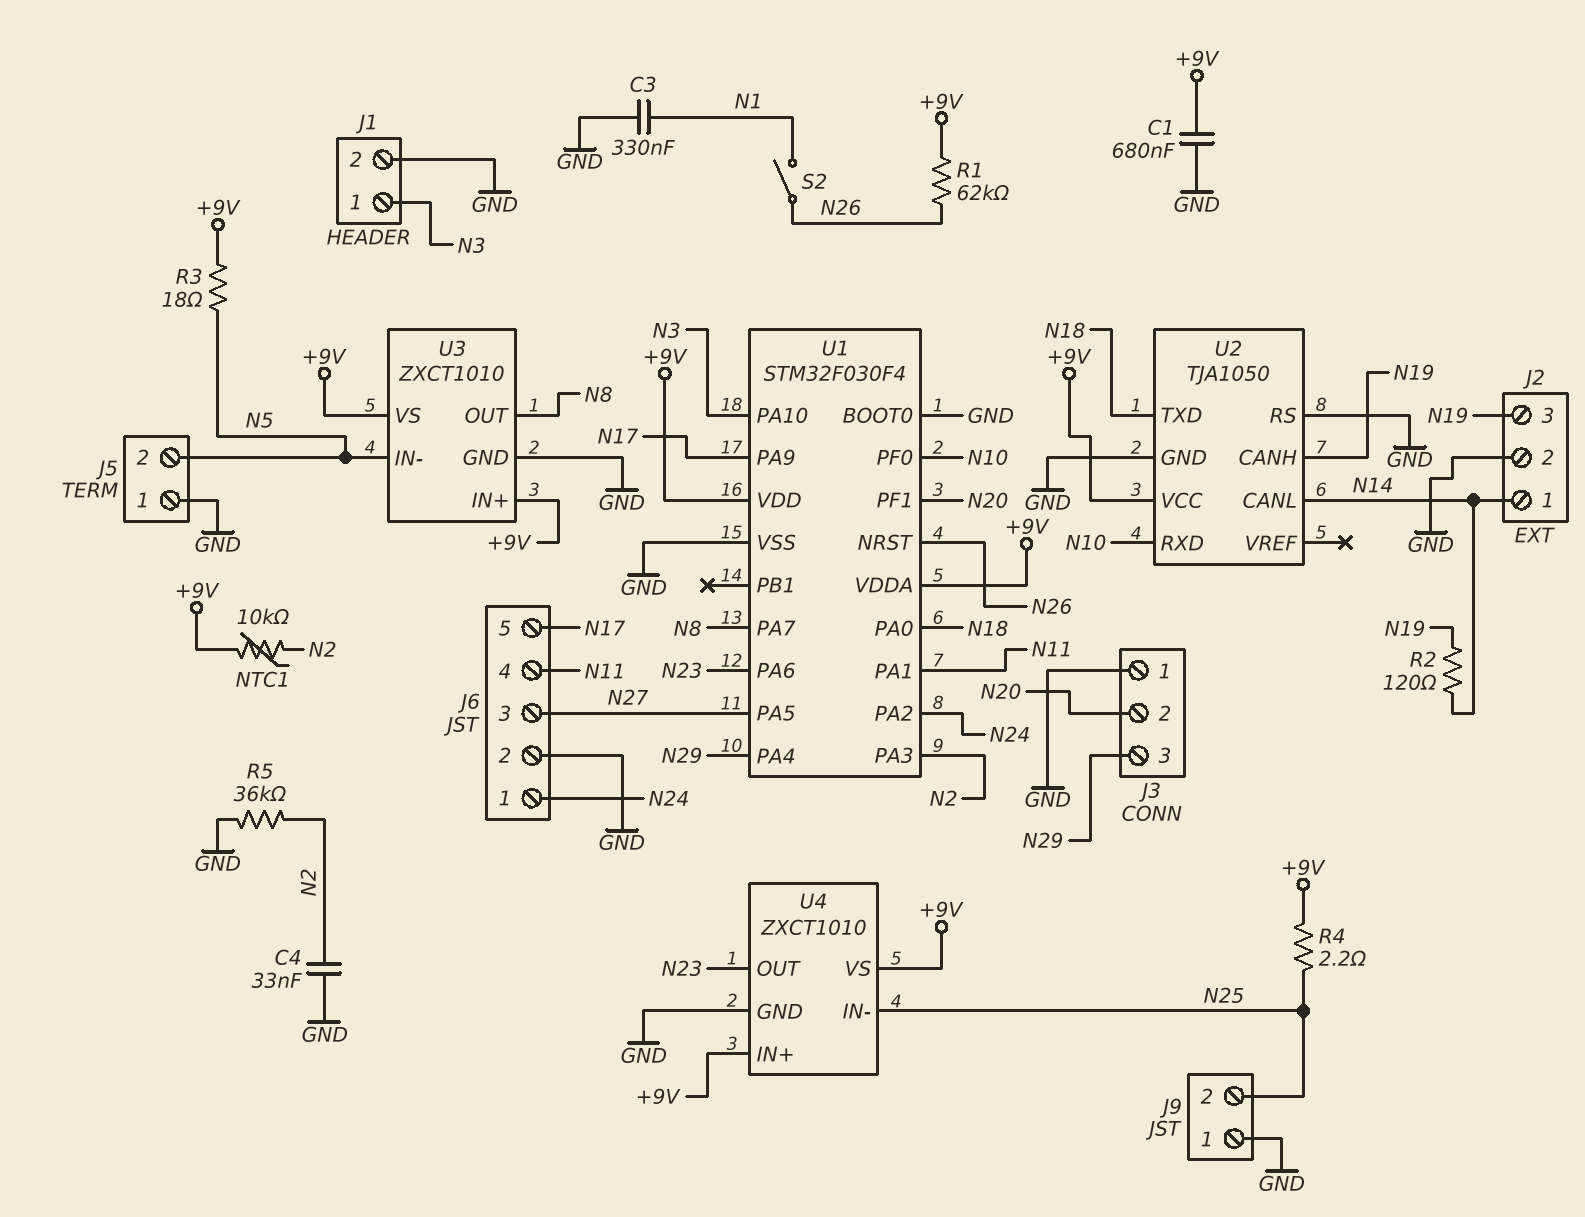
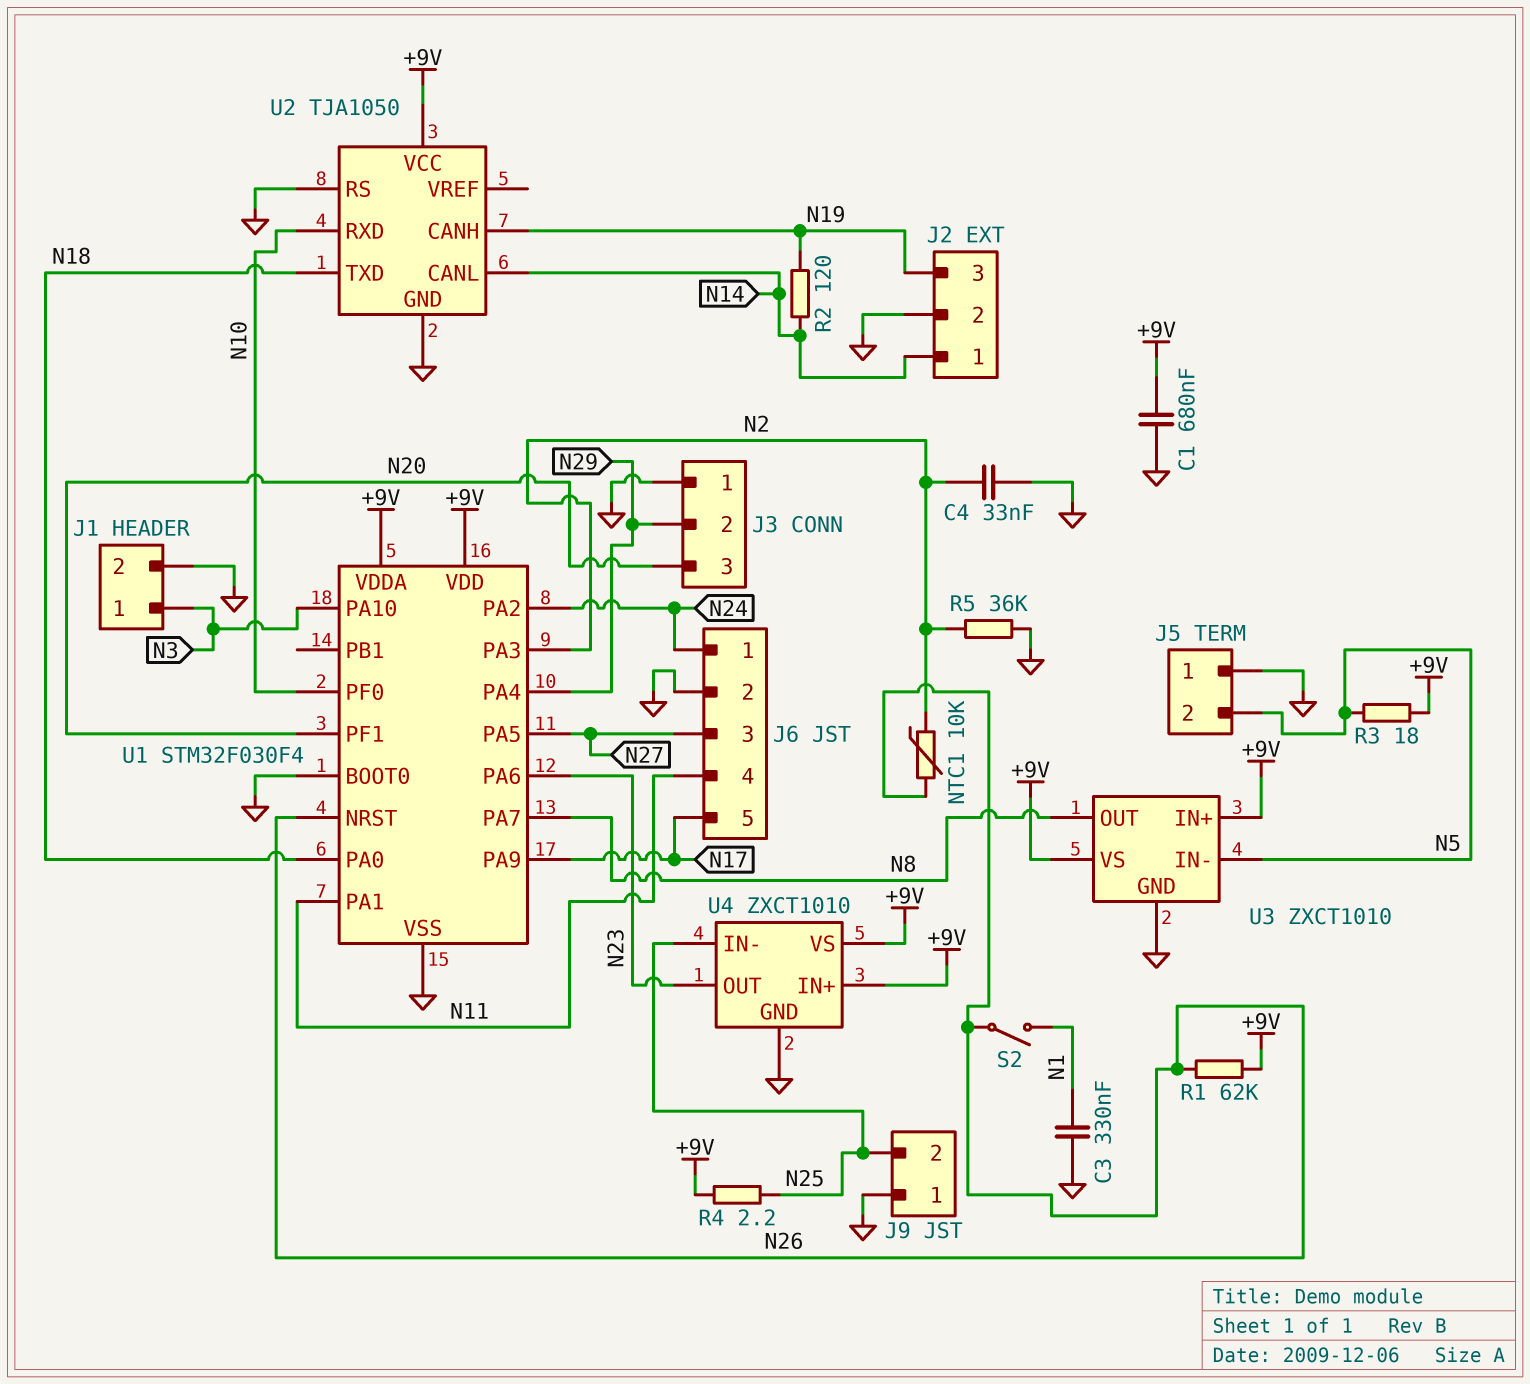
J3 pin 2: N20 -> N29
J3 pin 3: N29 -> N20
NTC1: 10k (+9V, N2) -> 10k (N2, N26)

